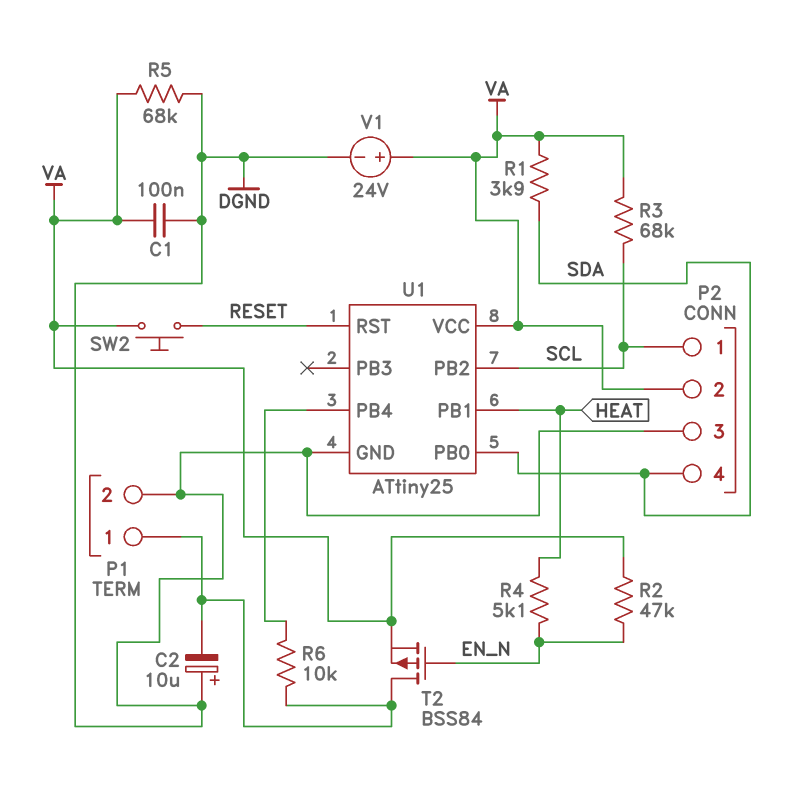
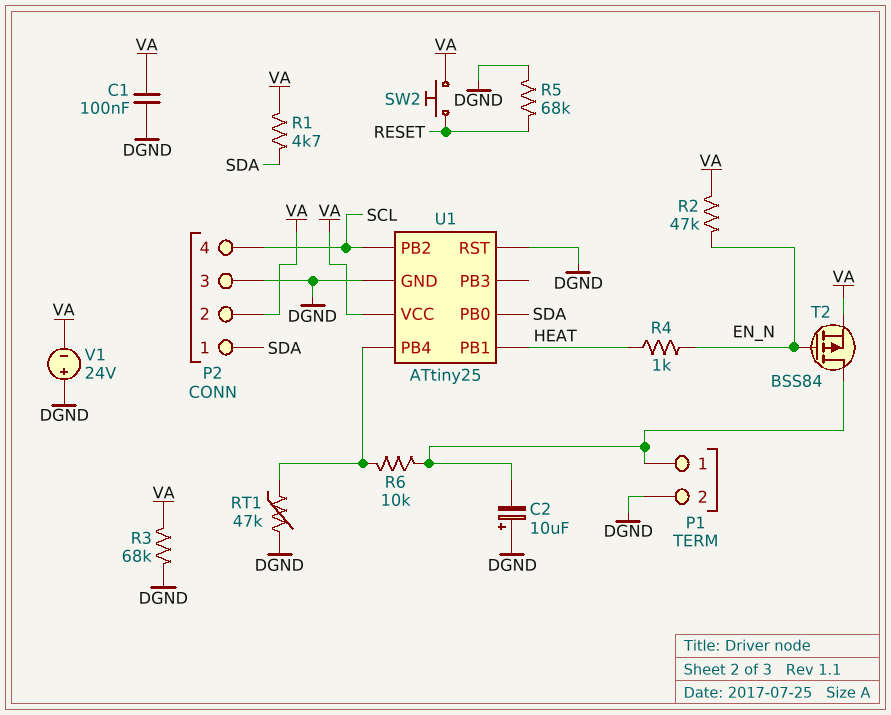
P2 pin 1: SCL -> SDA
P2 pin 4: SDA -> SCL
R1: 3.9k (SDA, VA) -> 4.7k (SDA, VA)
R3: 68k (SCL, VA) -> 68k (DGND, VA)
R4: 5.1k (EN_N, HEAT) -> 1k (EN_N, HEAT)
R5: 68k (DGND, VA) -> 68k (DGND, RESET)
RT1: none -> 47k (DGND, U1/PB4)
U1 pin RST: RESET -> DGND
V1: 24V (plus VA, minus DGND) -> 24V (plus DGND, minus VA)

